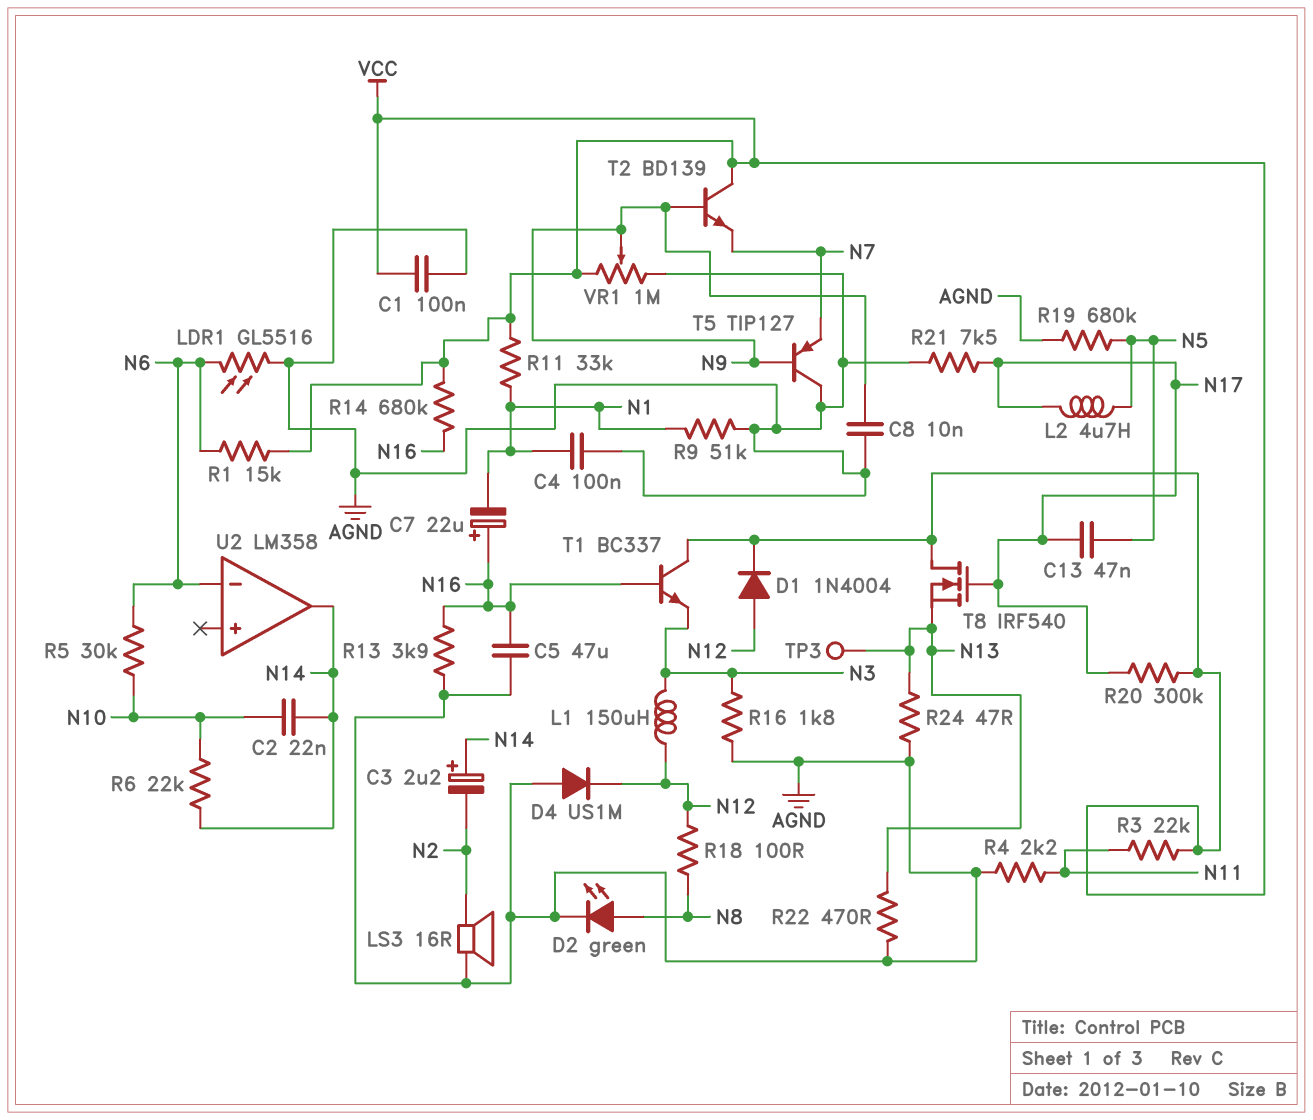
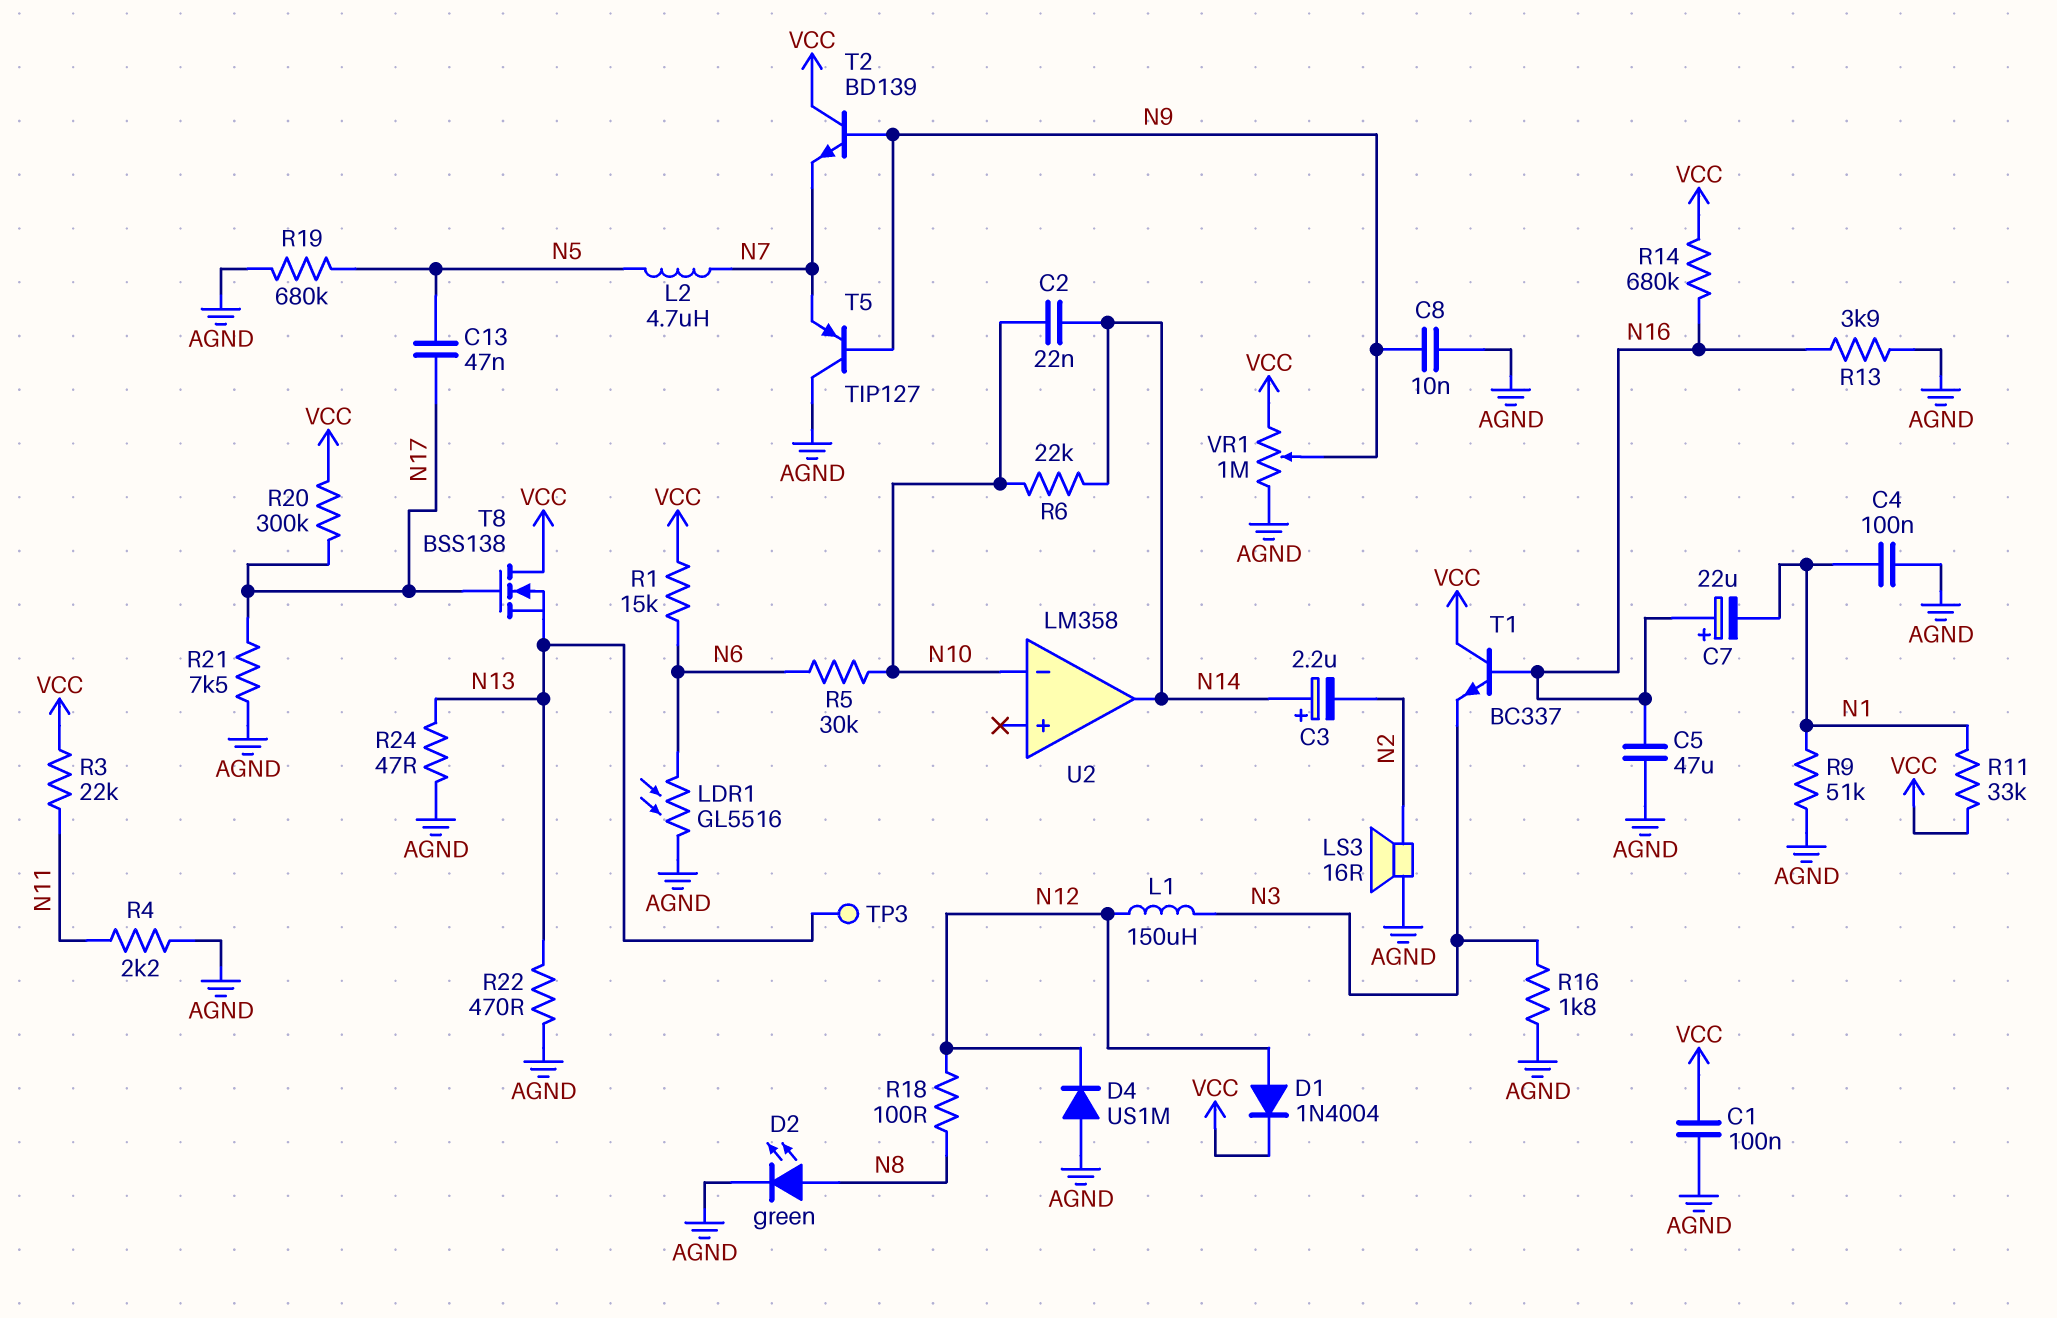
L2: 4.7uH (N5, N17) -> 4.7uH (N5, N7)
T8: NMOS IRF540 (G N17, D VCC, S N13) -> NMOS BSS138 (G N17, D VCC, S N13)
U2 pin in-: N6 -> N10

